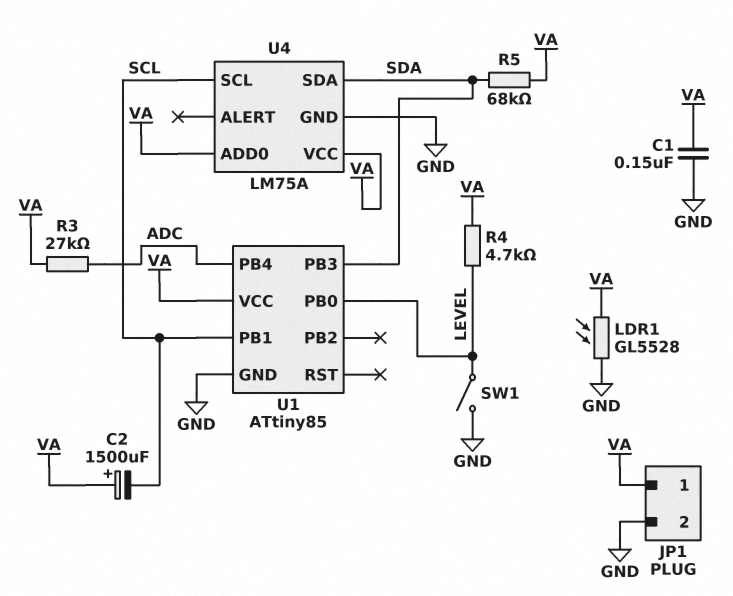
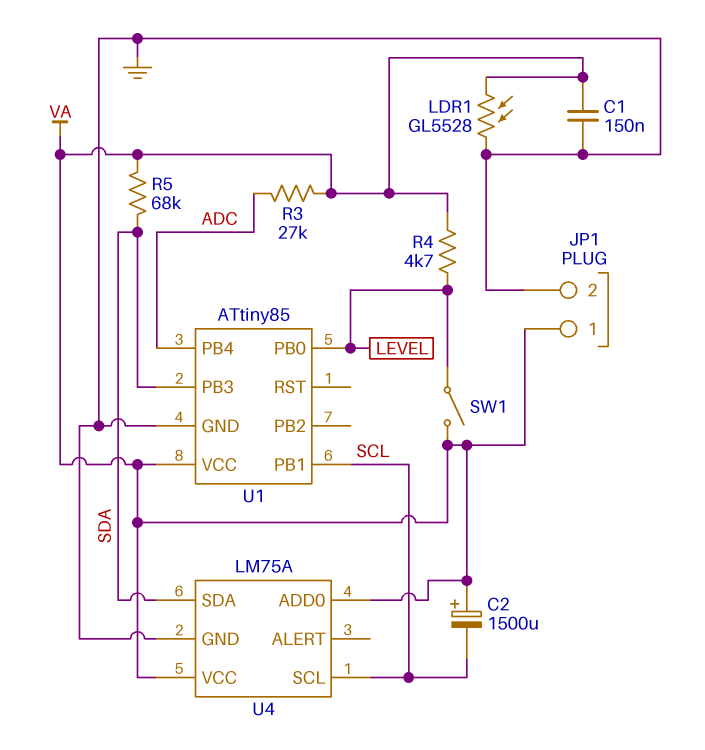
SW1: switch (GND, LEVEL) -> switch (LEVEL, VA)

